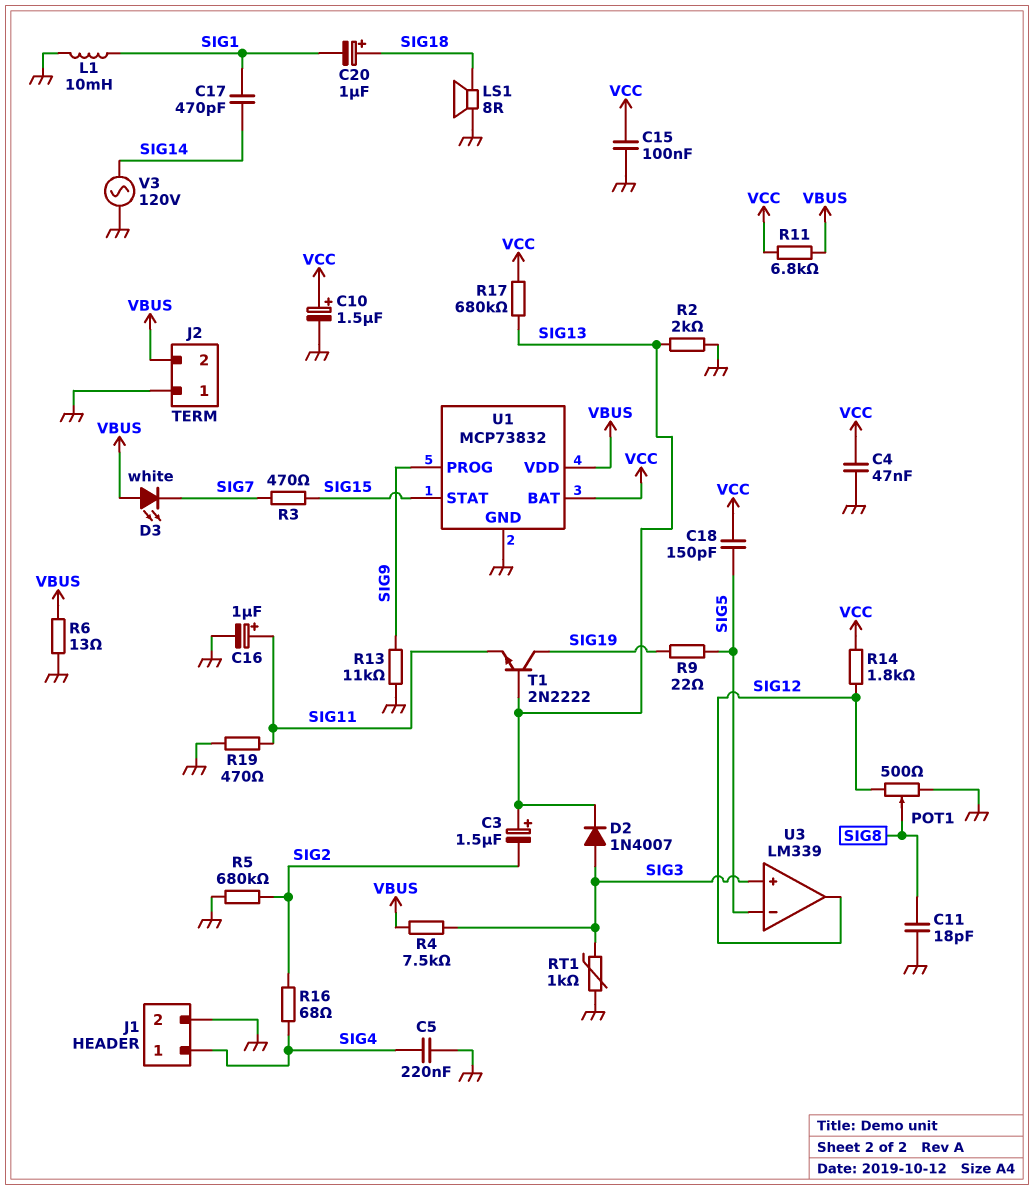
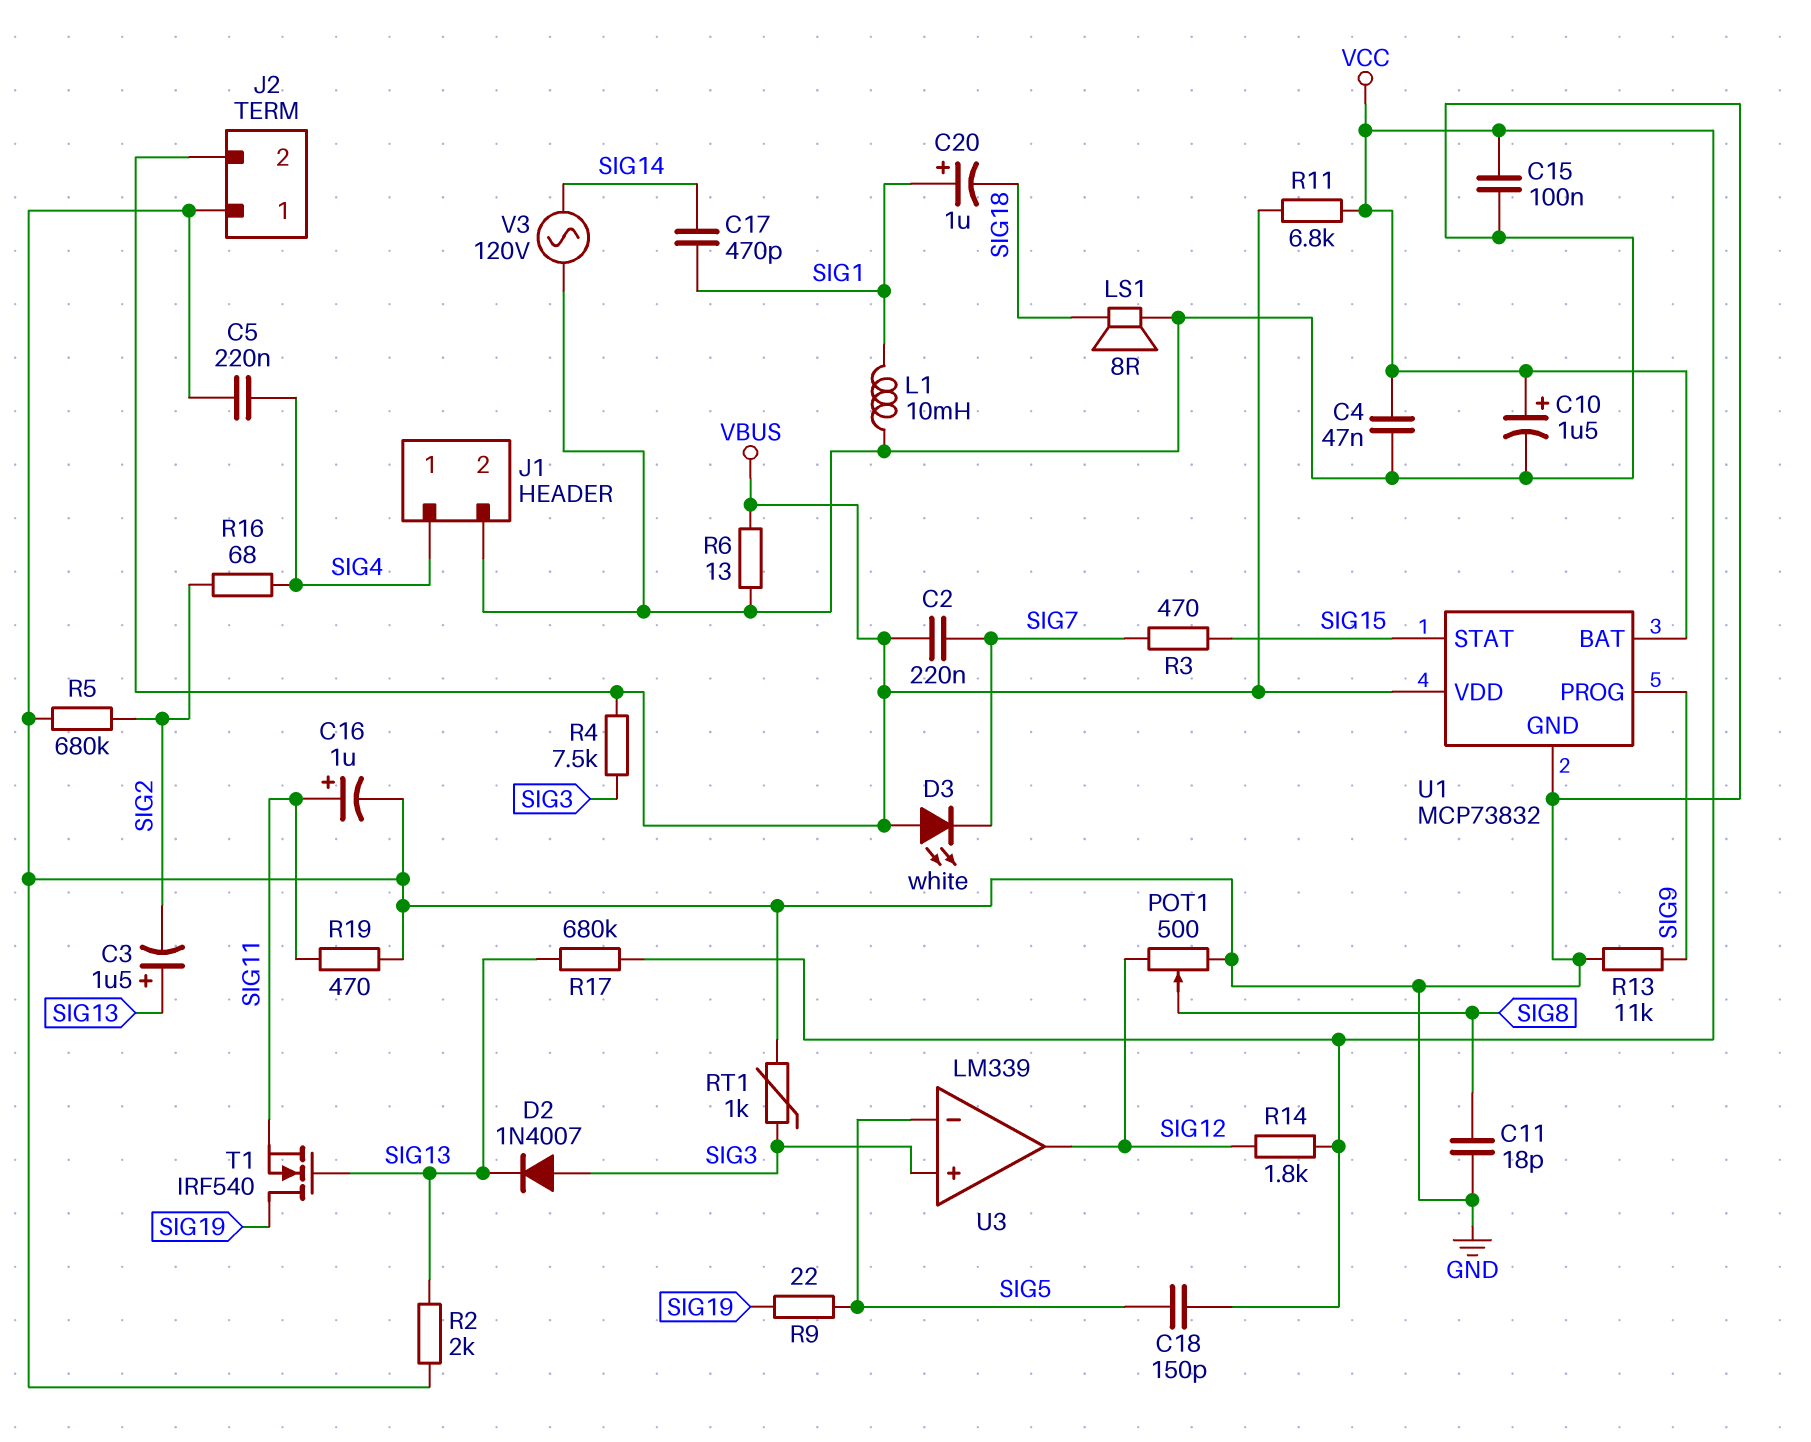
C2: none -> 220nF (SIG7, VBUS)
C20: 1uF (plus SIG18, minus SIG1) -> 1uF (plus SIG1, minus SIG18)
T1: NPN 2N2222 (B SIG13, C SIG19, E SIG11) -> NMOS IRF540 (G SIG13, D SIG19, S SIG11)

